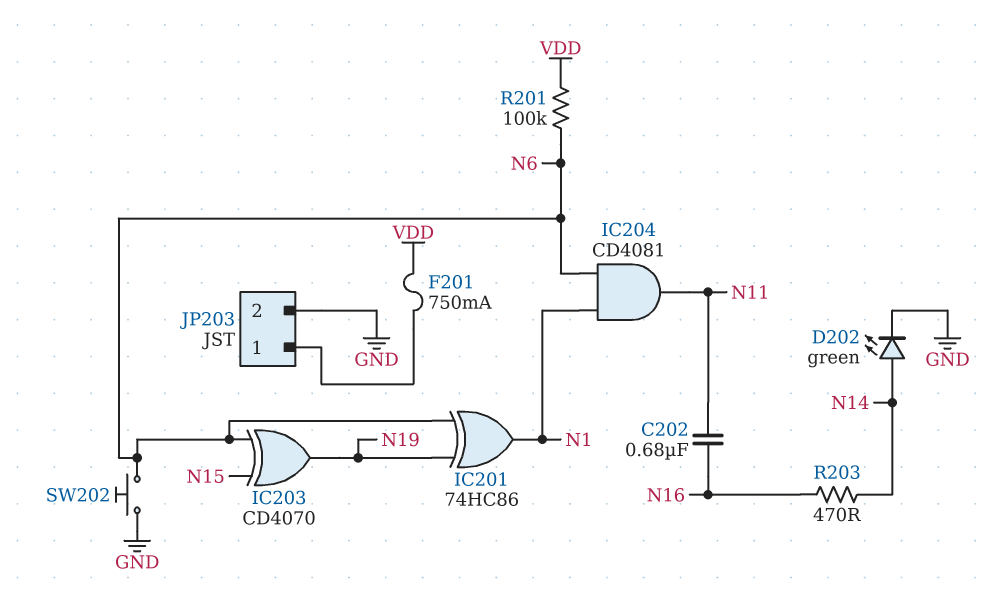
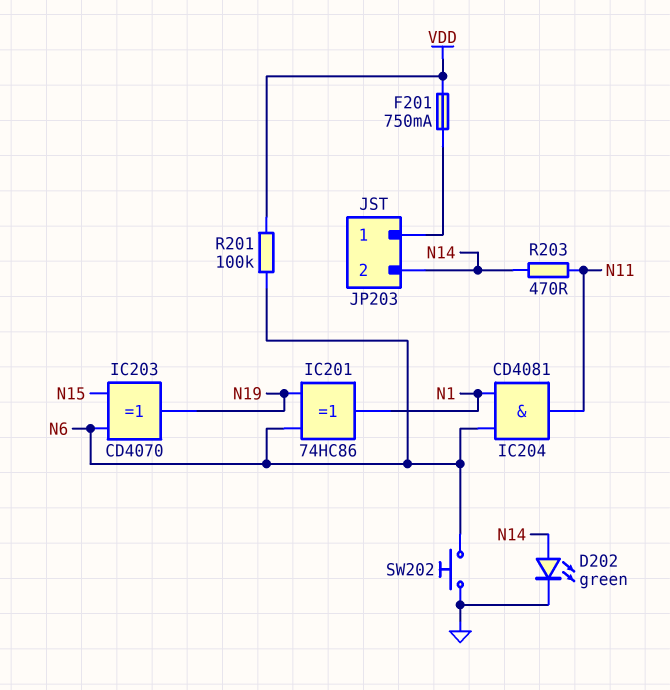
C202: 680nF (N11, N16) -> none
JP203 pin 2: GND -> N14
R203: 470 (N14, N16) -> 470 (N11, N14)

